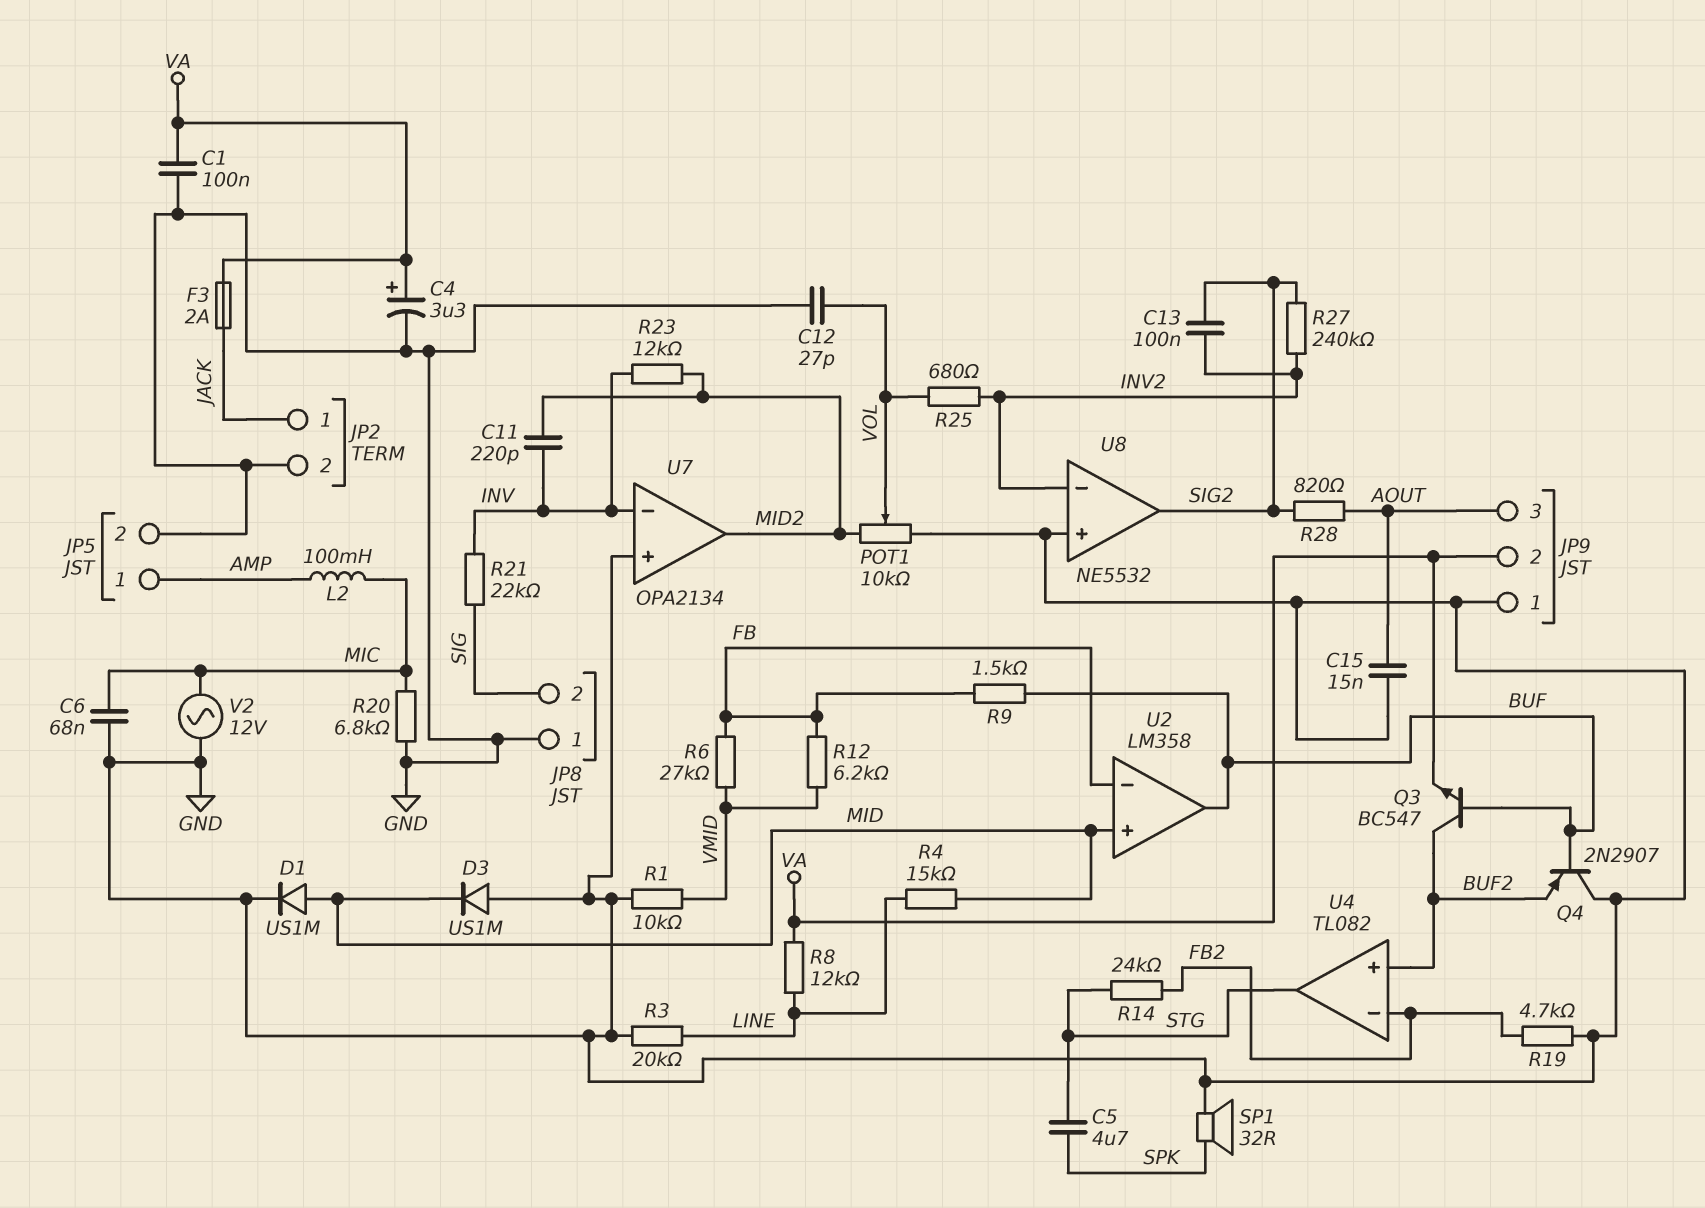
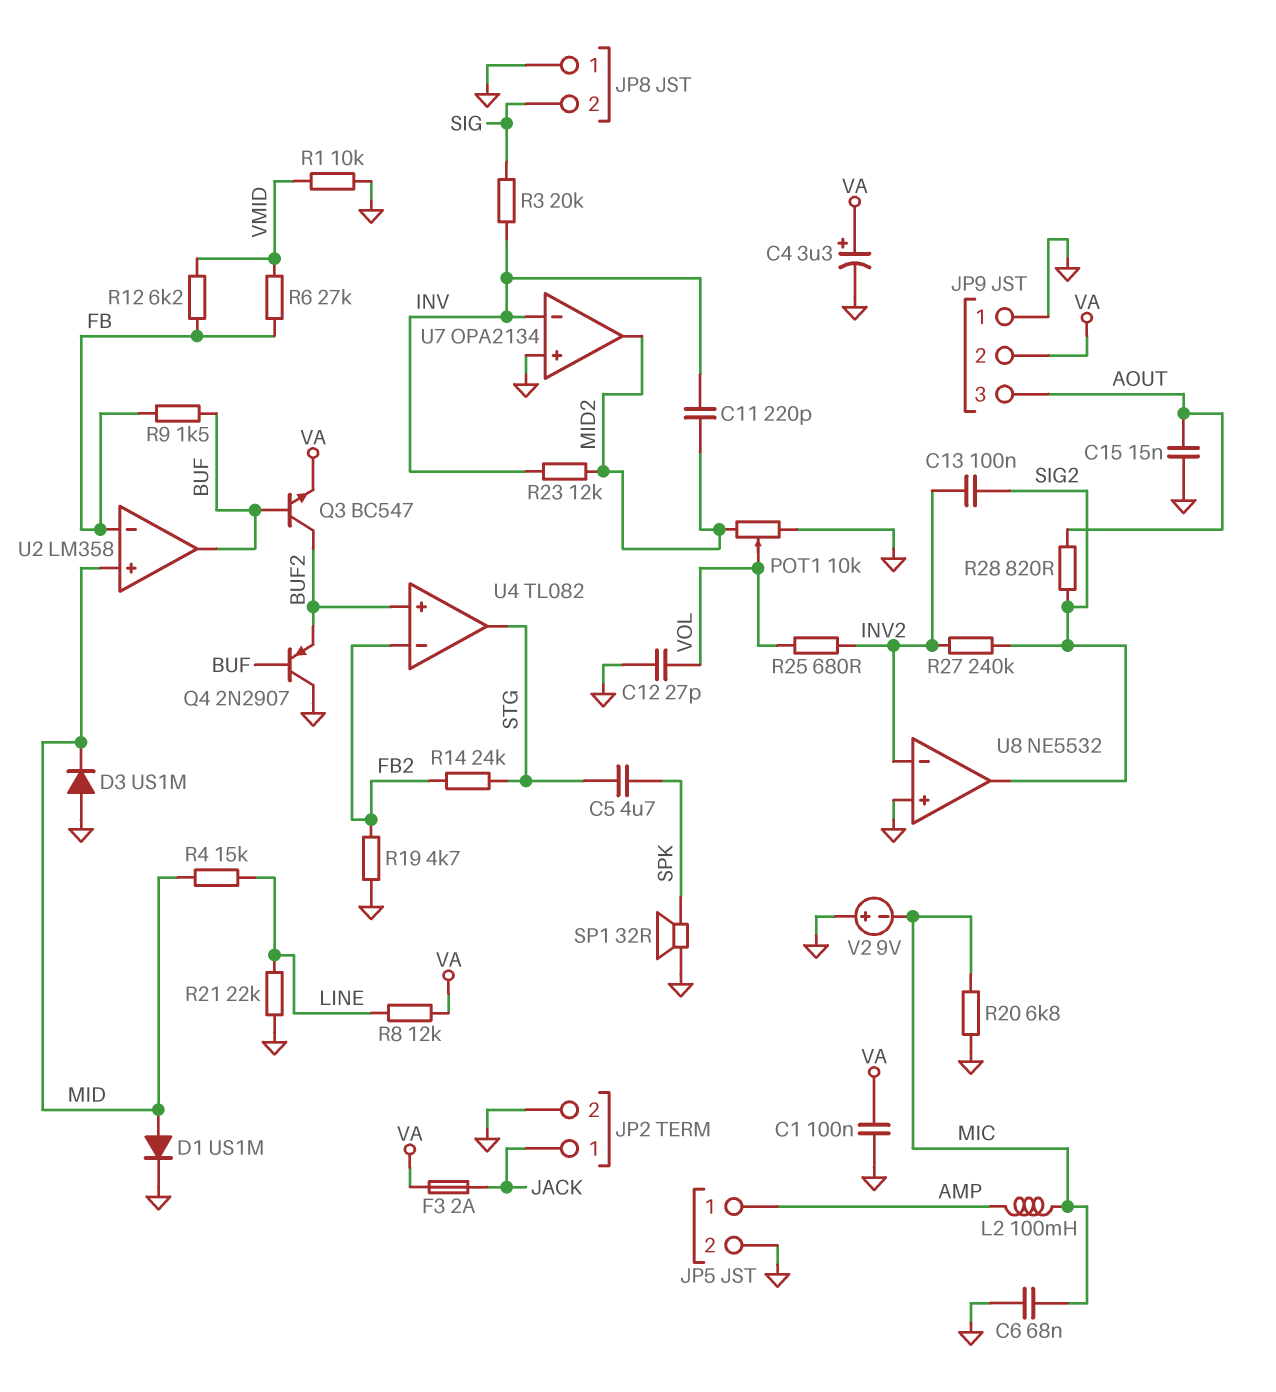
R3: 20k (GND, LINE) -> 20k (INV, SIG)
R21: 22k (INV, SIG) -> 22k (GND, LINE)
V2: AC 12V (GND, MIC) -> 9V (plus GND, minus MIC)

